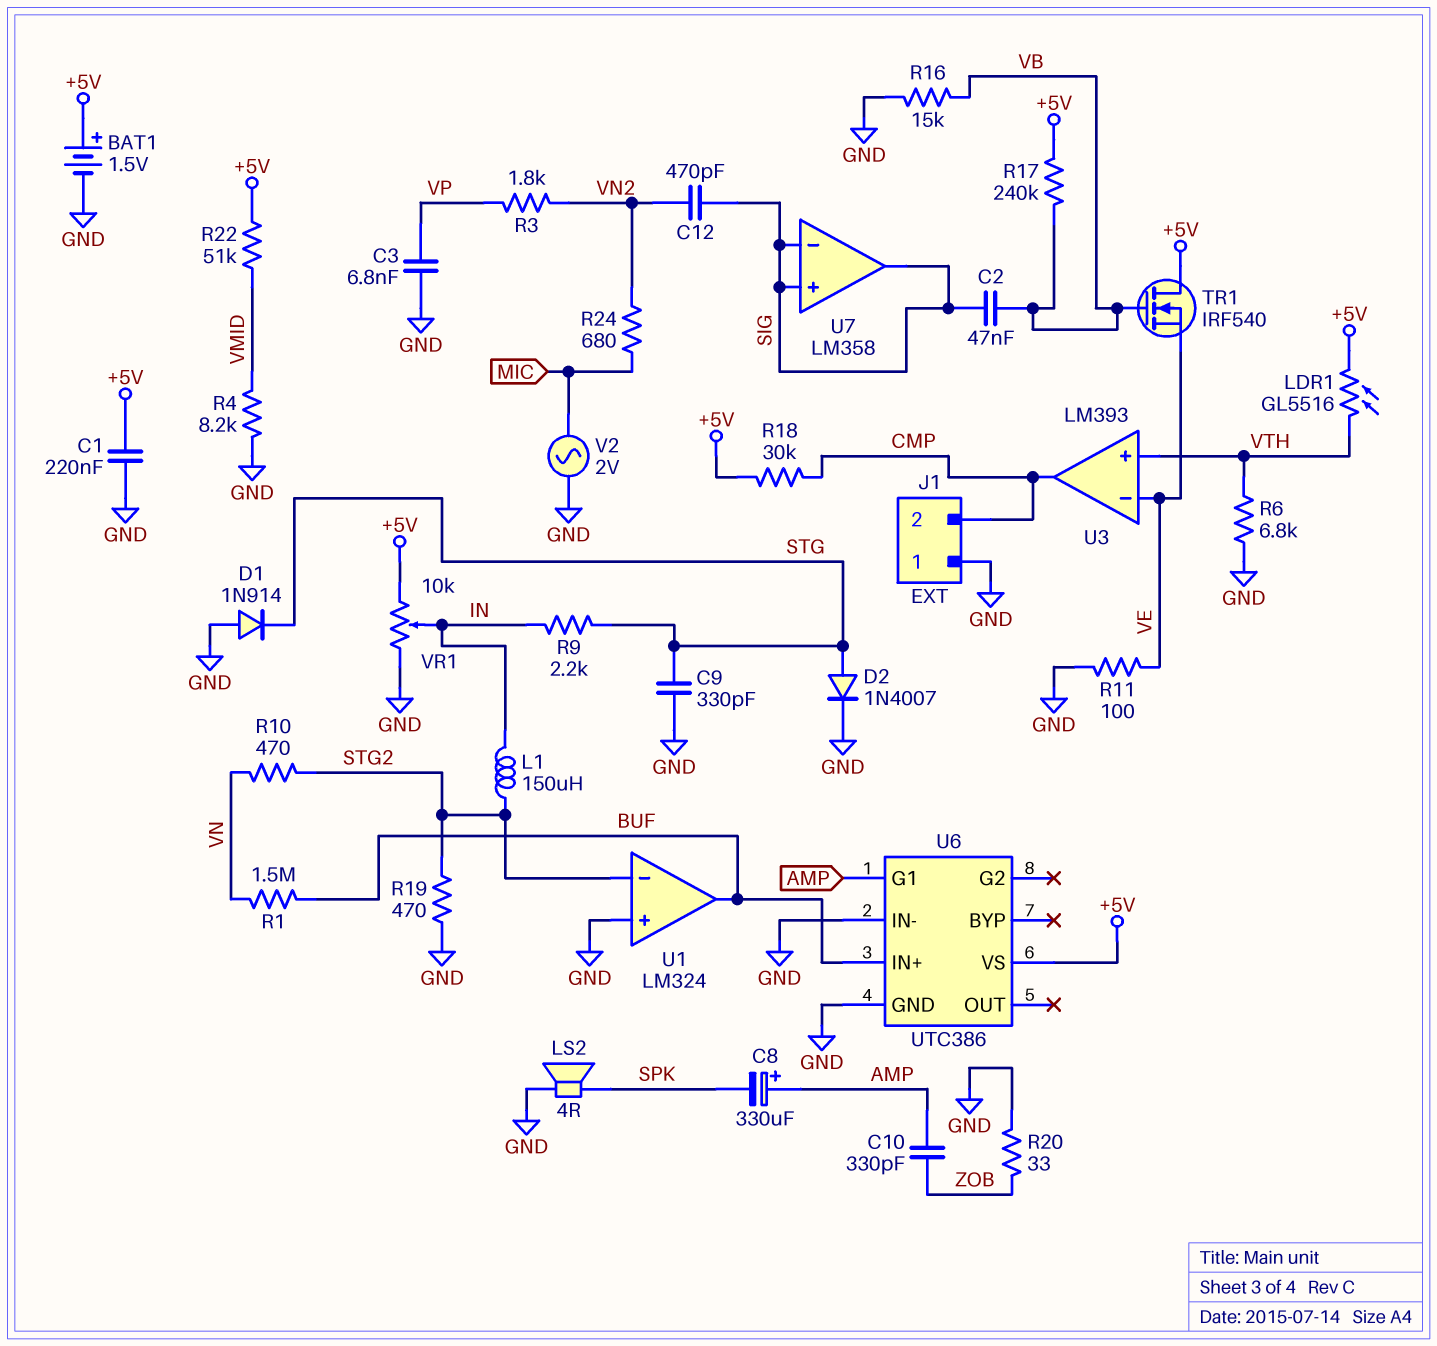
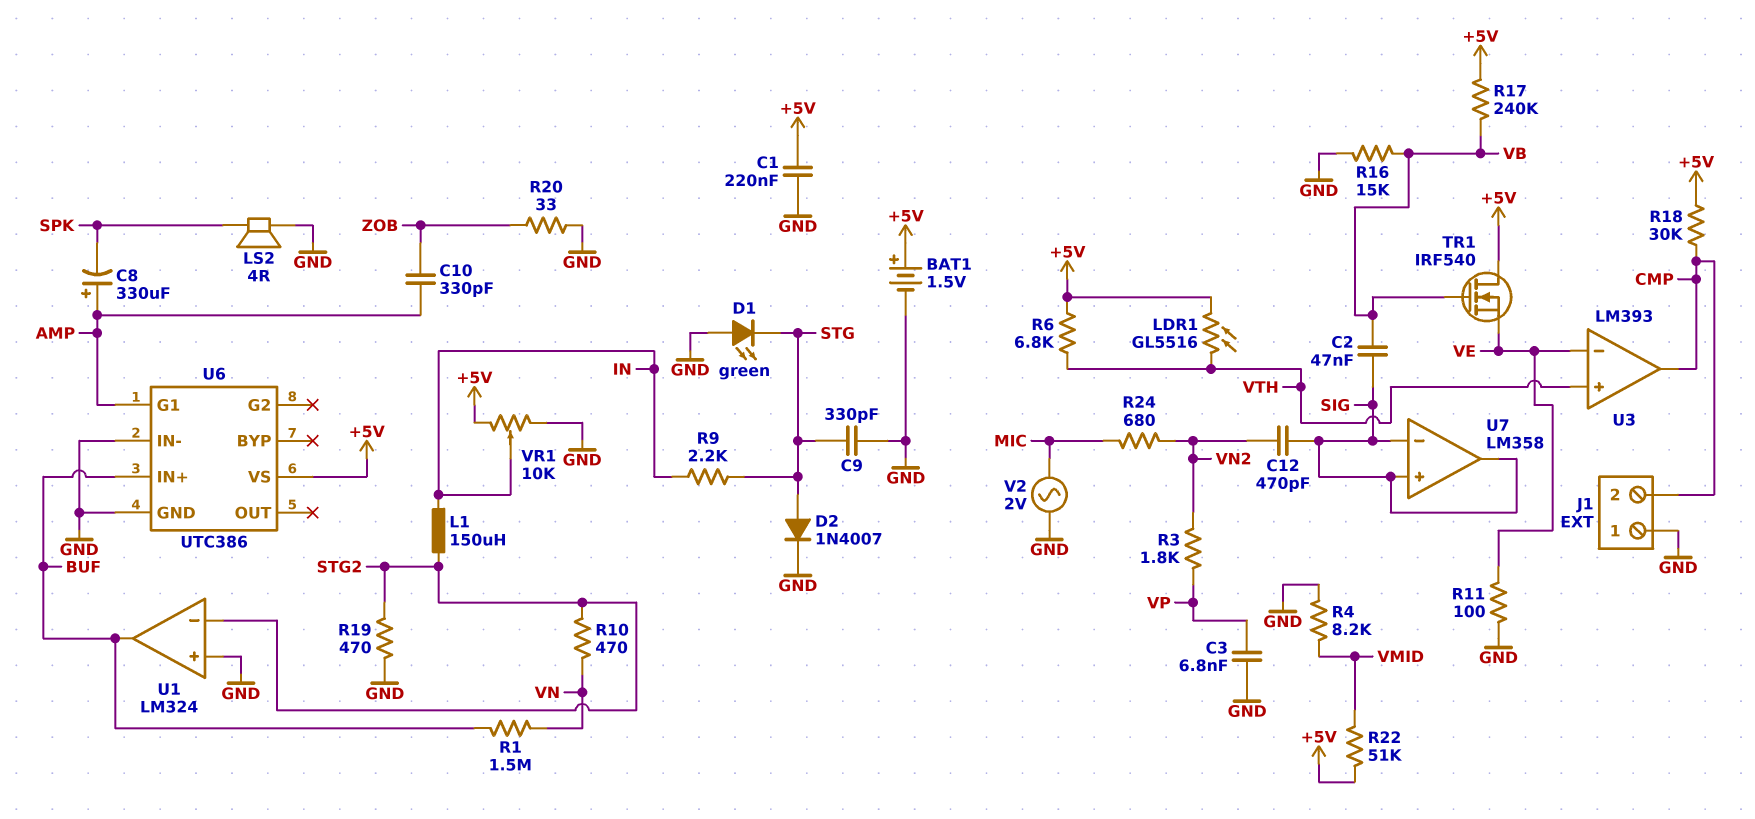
D1: diode 1N914 (A GND, K STG) -> LED green (A GND, K STG)
R6: 6.8k (GND, VTH) -> 6.8k (+5V, VTH)

